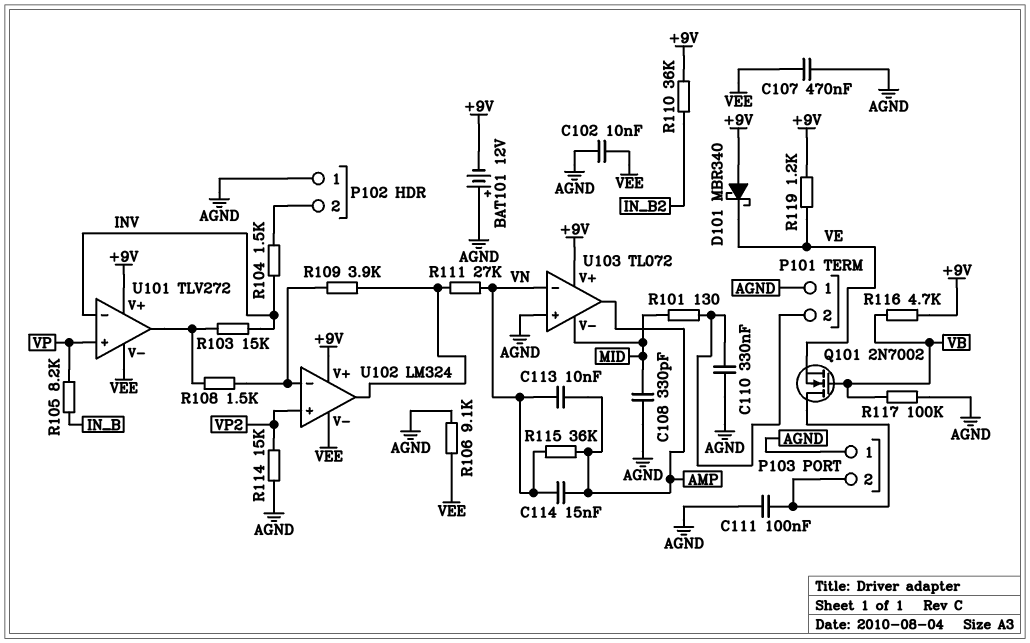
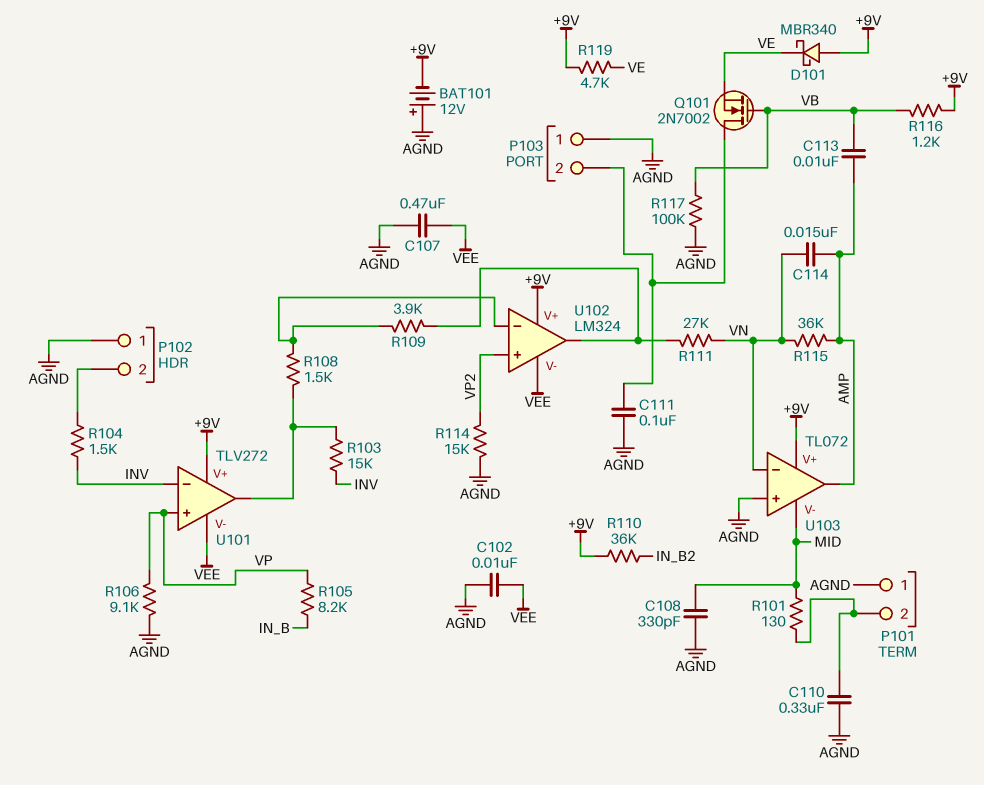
C113: 10nF (AMP, VN) -> 10nF (AMP, VB)
R106: 9.1k (AGND, VEE) -> 9.1k (AGND, VP)
R116: 4.7k (+9V, VB) -> 1.2k (+9V, VB)
R119: 1.2k (+9V, VE) -> 4.7k (+9V, VE)

